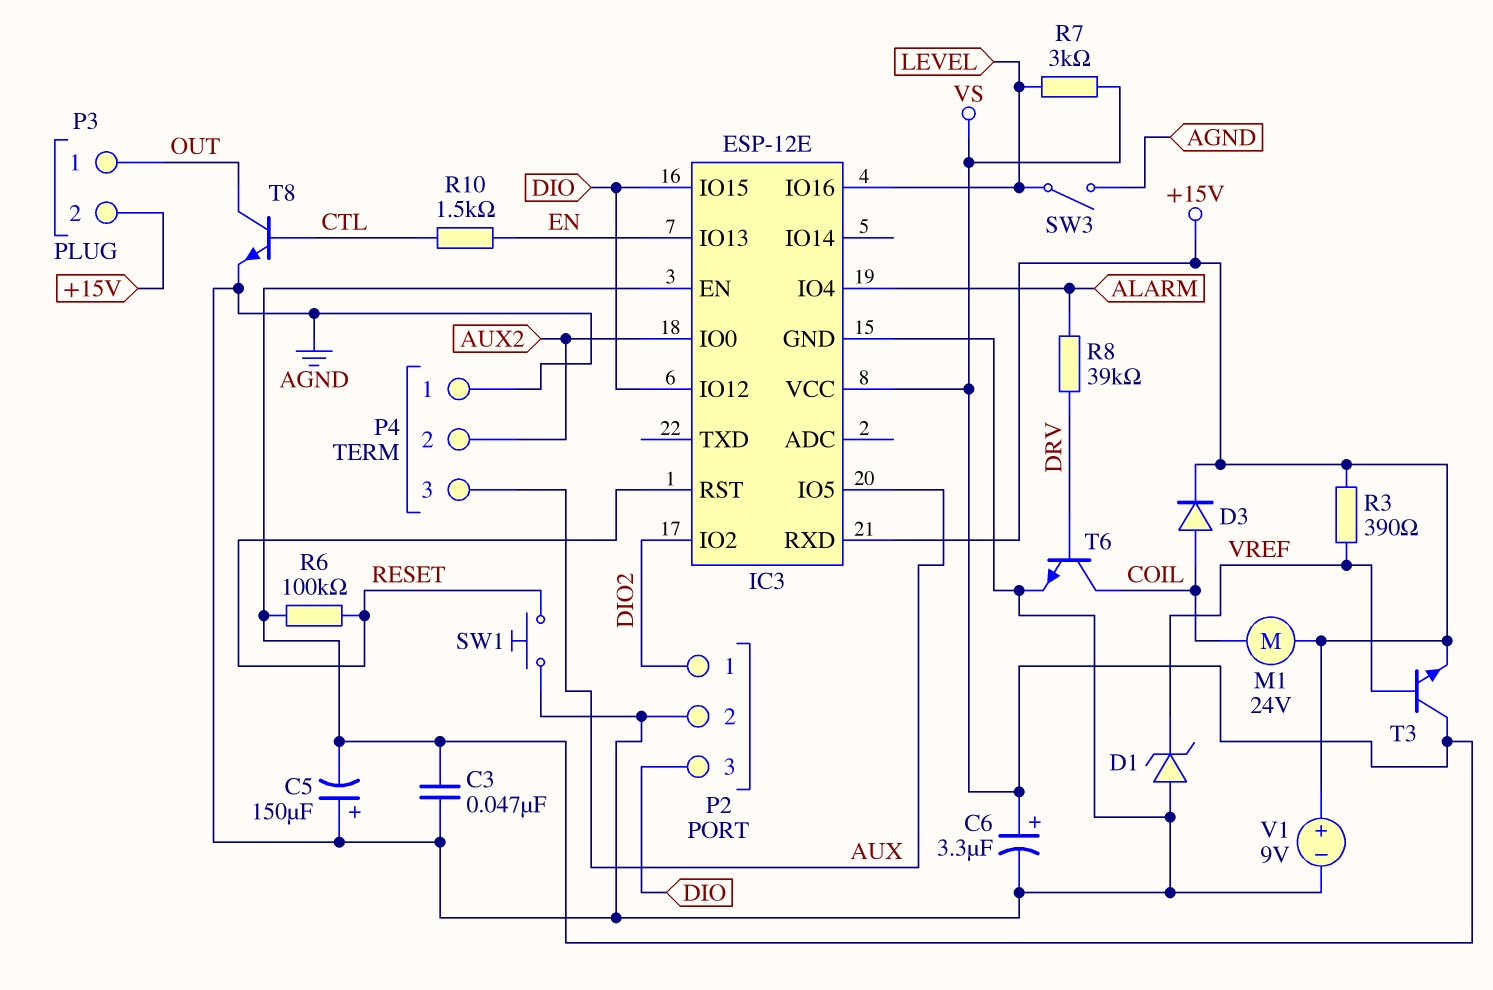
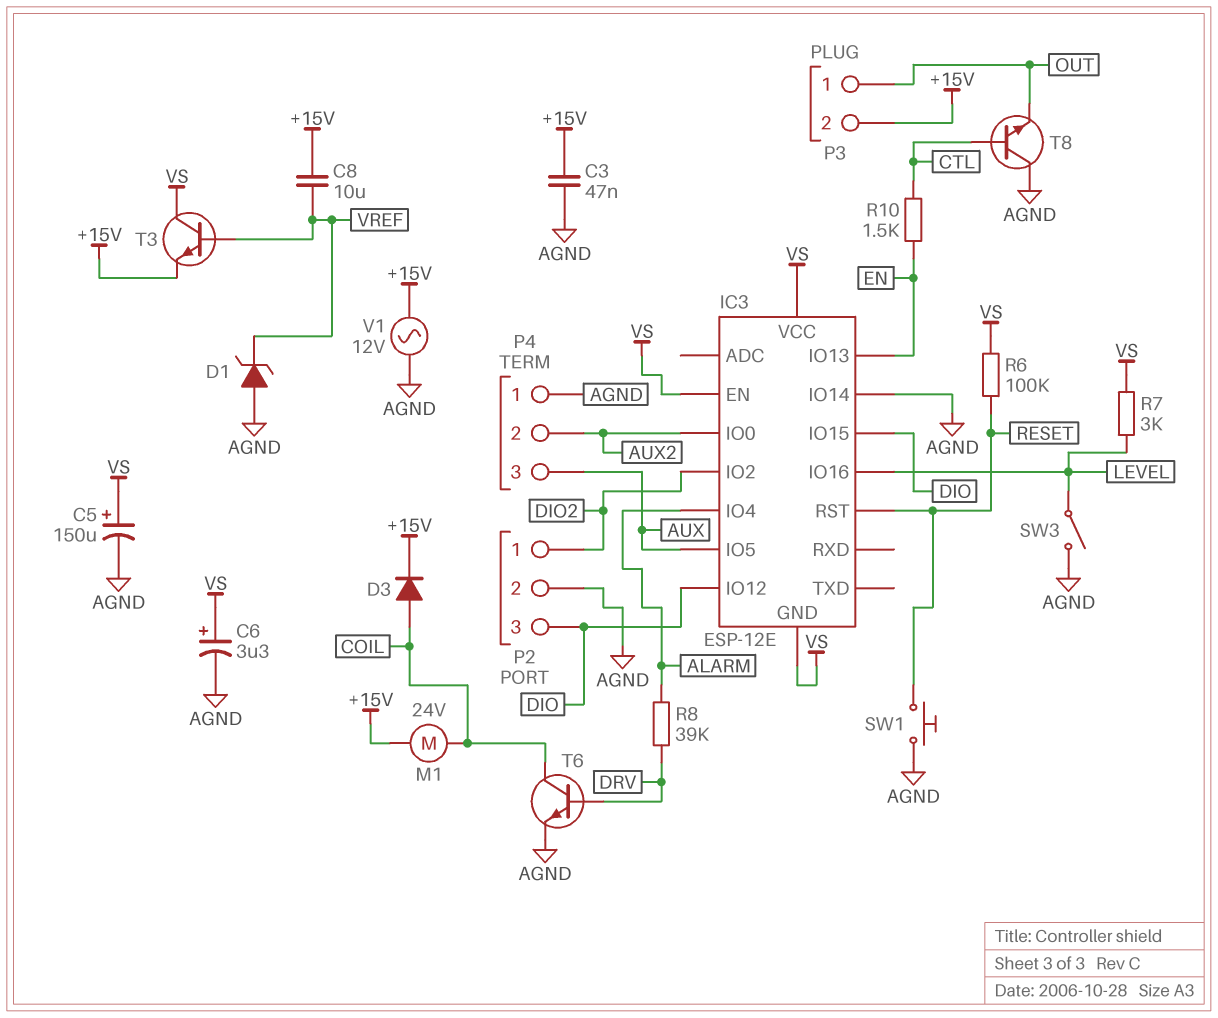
C3: 47nF (AGND, VS) -> 47nF (+15V, AGND)
C5: 150uF (plus AGND, minus VS) -> 150uF (plus VS, minus AGND)
C8: none -> 10uF (+15V, VREF)
IC3 pin GND: AGND -> VS
IC3 pin IO14: none -> AGND
IC3 pin RXD: +15V -> none
R3: 390 (+15V, VREF) -> none
T8: NPN (B CTL, C OUT, E AGND) -> NPN (B CTL, C AGND, E OUT)
V1: 9V (plus +15V, minus AGND) -> AC 12V (+15V, AGND)

